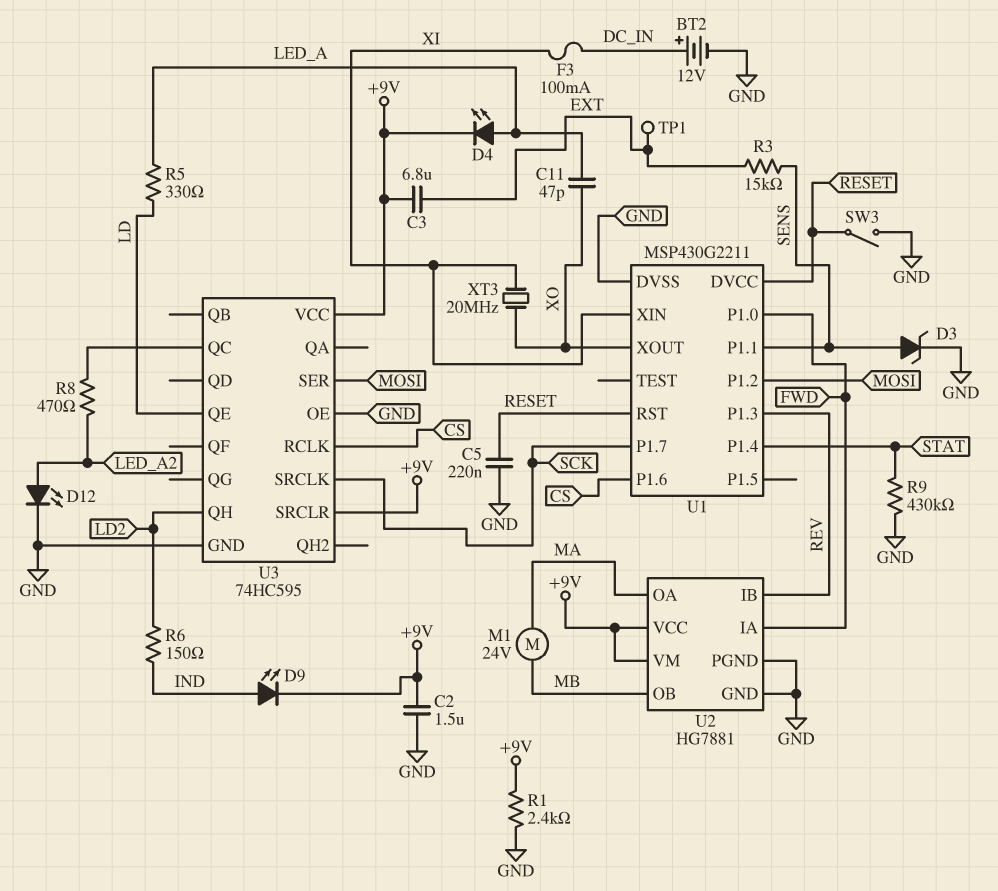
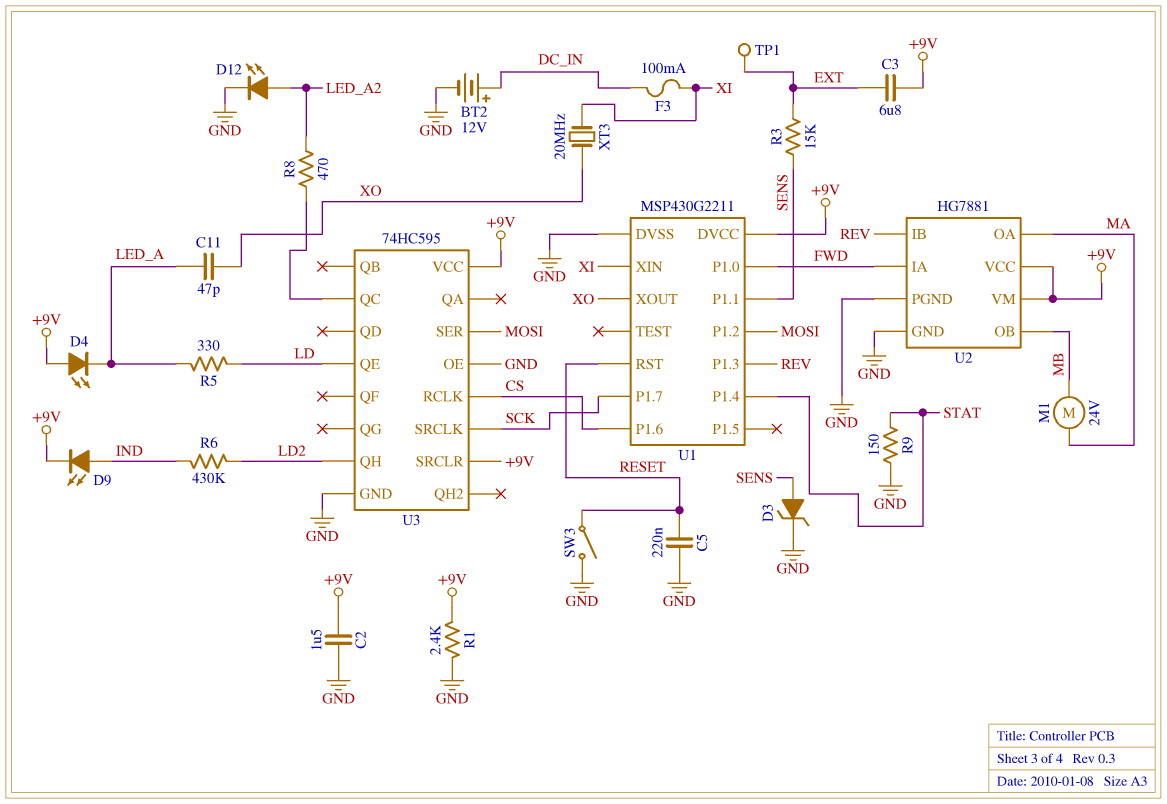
D4: LED (A LED_A, K +9V) -> LED (A +9V, K LED_A)
R6: 150 (IND, LD2) -> 430k (IND, LD2)
R9: 430k (GND, STAT) -> 150 (GND, STAT)
U1 pin DVCC: RESET -> +9V

